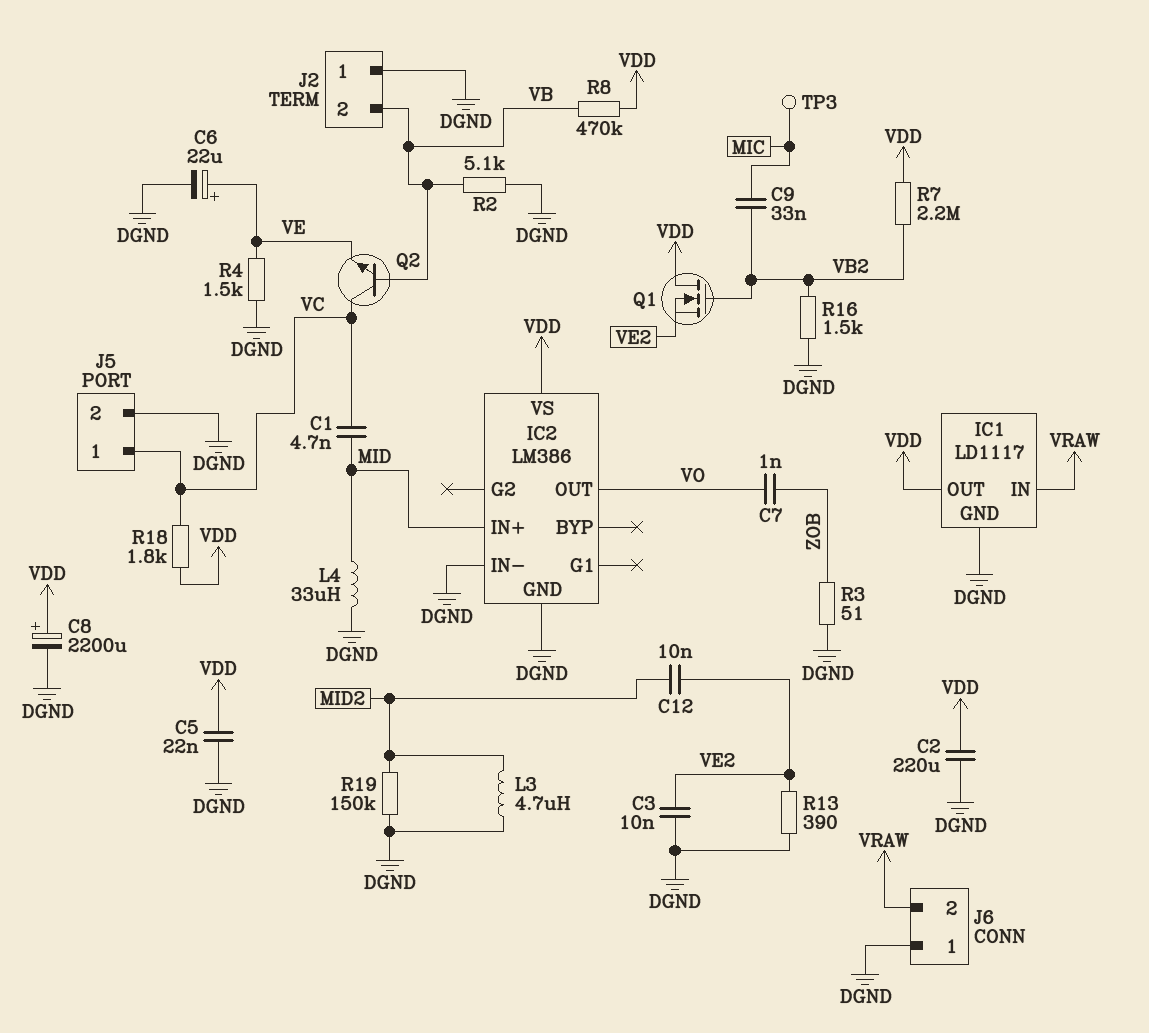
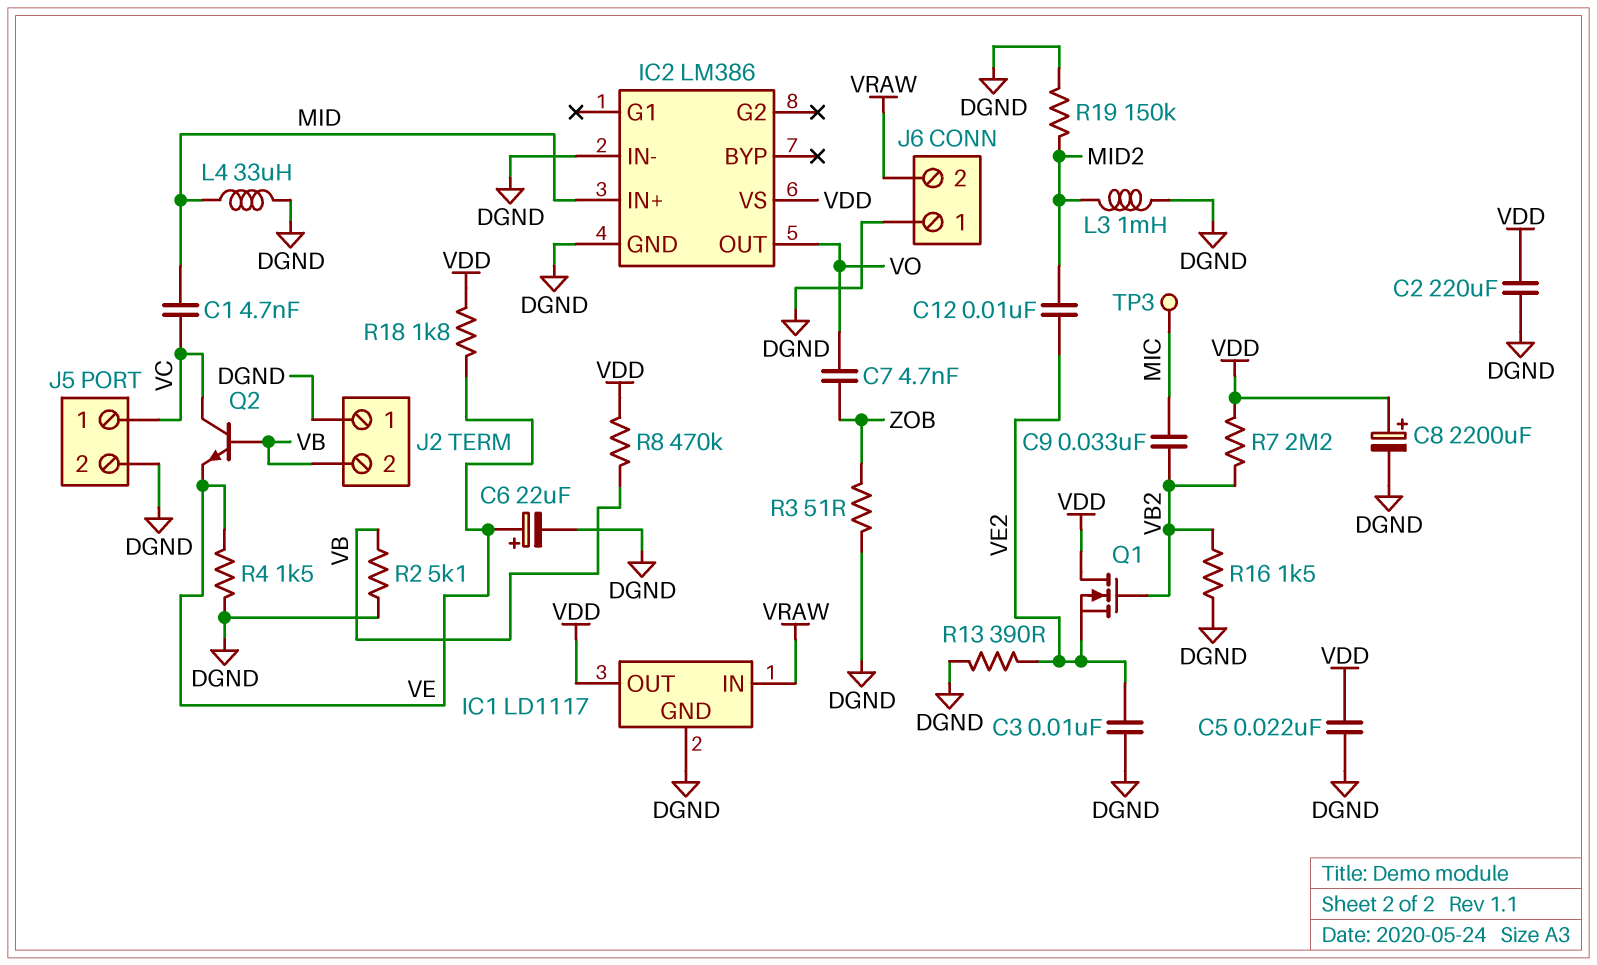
C7: 1nF (VO, ZOB) -> 4.7nF (VO, ZOB)
L3: 4.7uH (DGND, MID2) -> 1mH (DGND, MID2)
R18: 1.8k (VC, VDD) -> 1.8k (VDD, VE)

